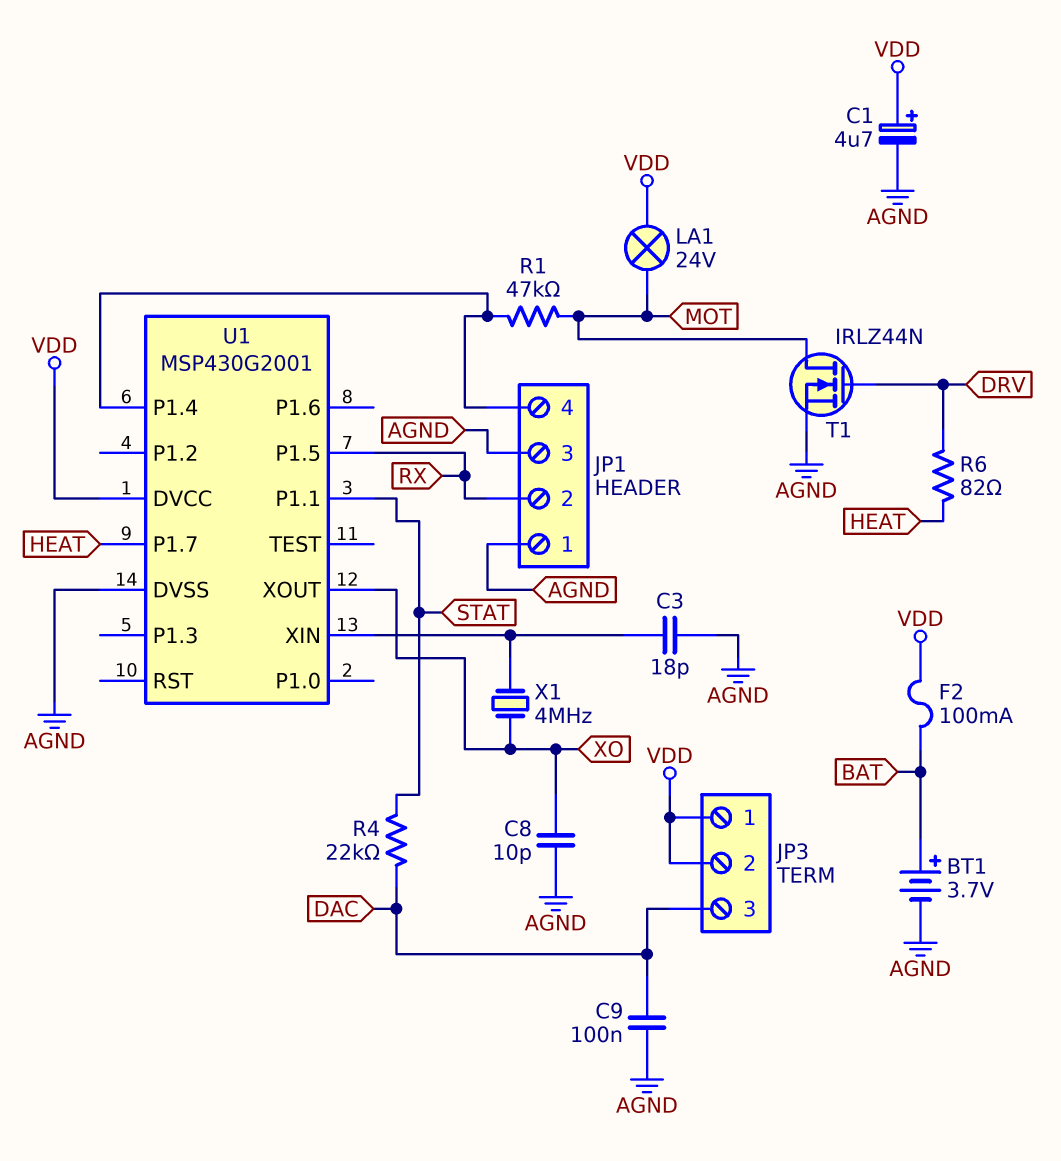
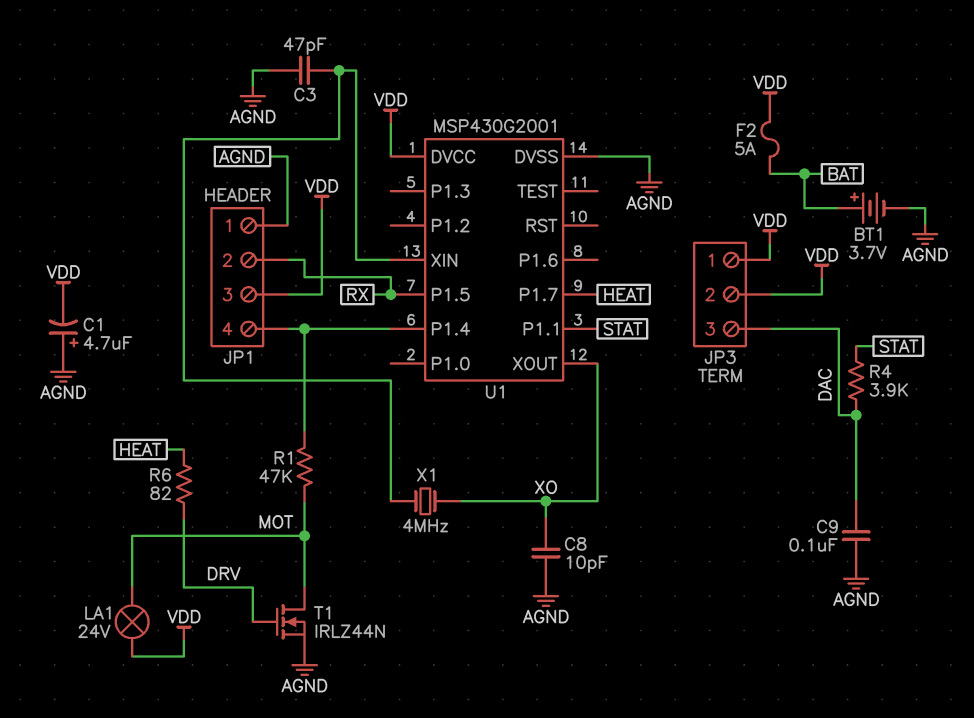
C1: 4.7uF (plus VDD, minus AGND) -> 4.7uF (plus AGND, minus VDD)
C3: 18pF (AGND, U1/XIN) -> 47pF (AGND, U1/XIN)
F2: 100mA (BAT, VDD) -> 5A (BAT, VDD)
JP1 pin 3: AGND -> VDD
R4: 22k (DAC, STAT) -> 3.9k (DAC, STAT)

